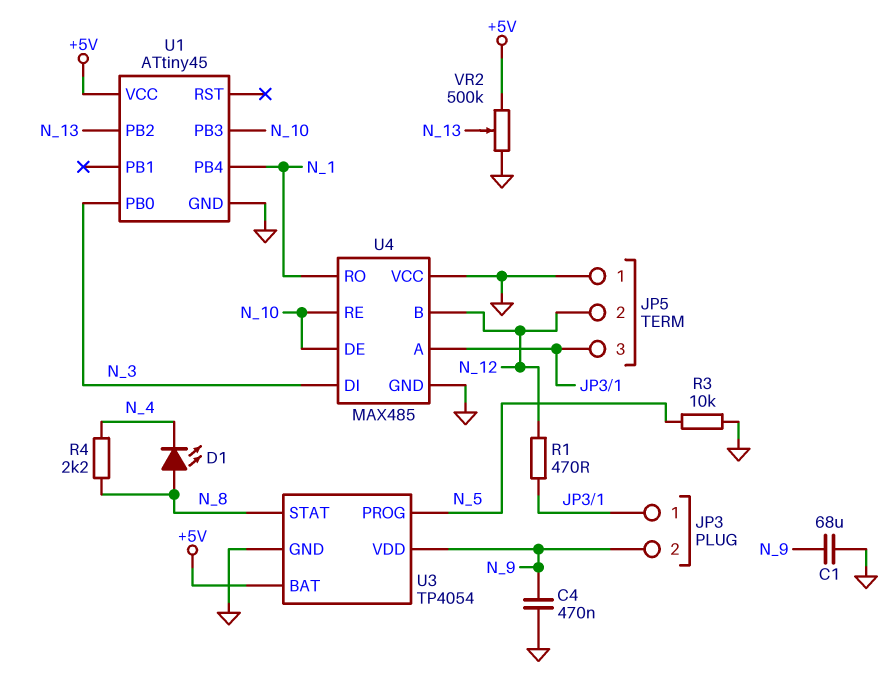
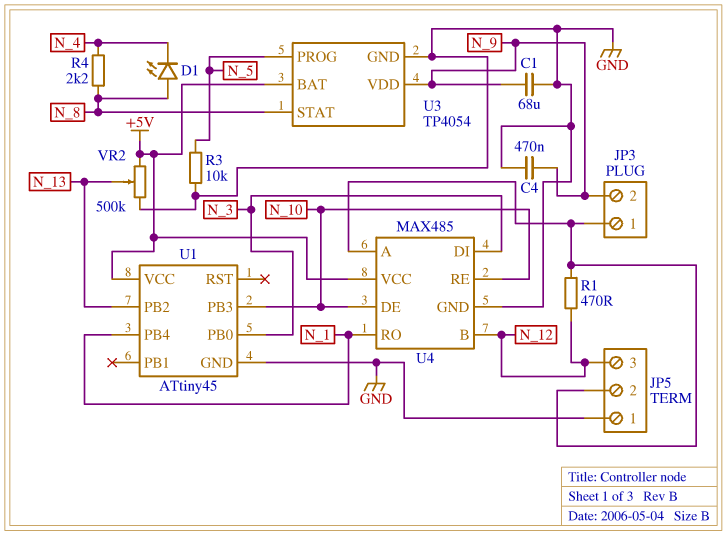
JP5 pin 2: N_12 -> JP3/1
JP5 pin 3: JP3/1 -> N_12
U4 pin VCC: GND -> +5V

